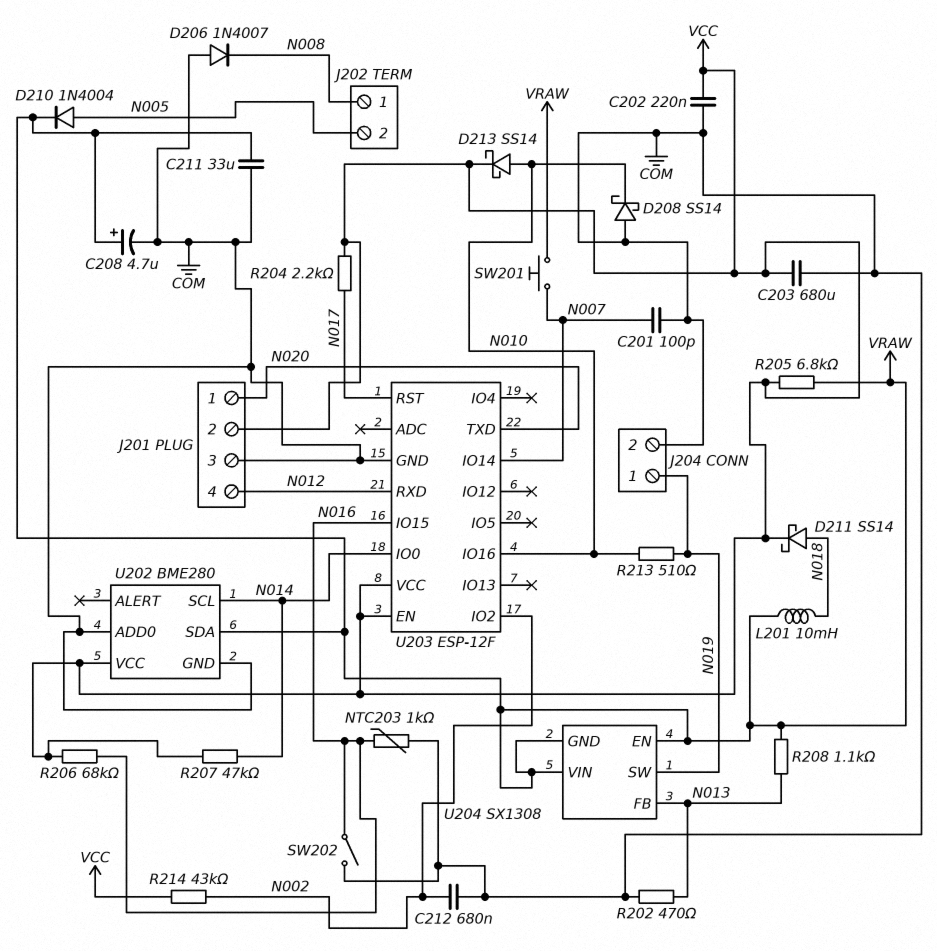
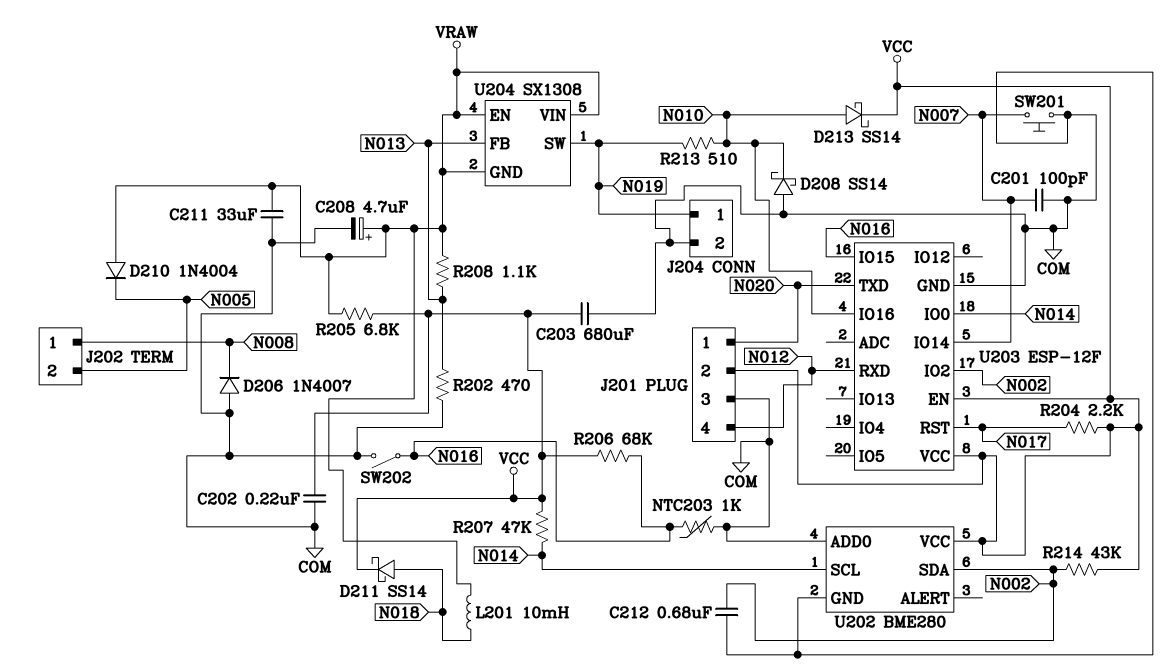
D210: diode 1N4004 (A N005, K VRAW) -> diode 1N4004 (A VRAW, K N005)
SW201: button (N007, VRAW) -> button (COM, N007)
U202 pin SDA: VRAW -> N002

